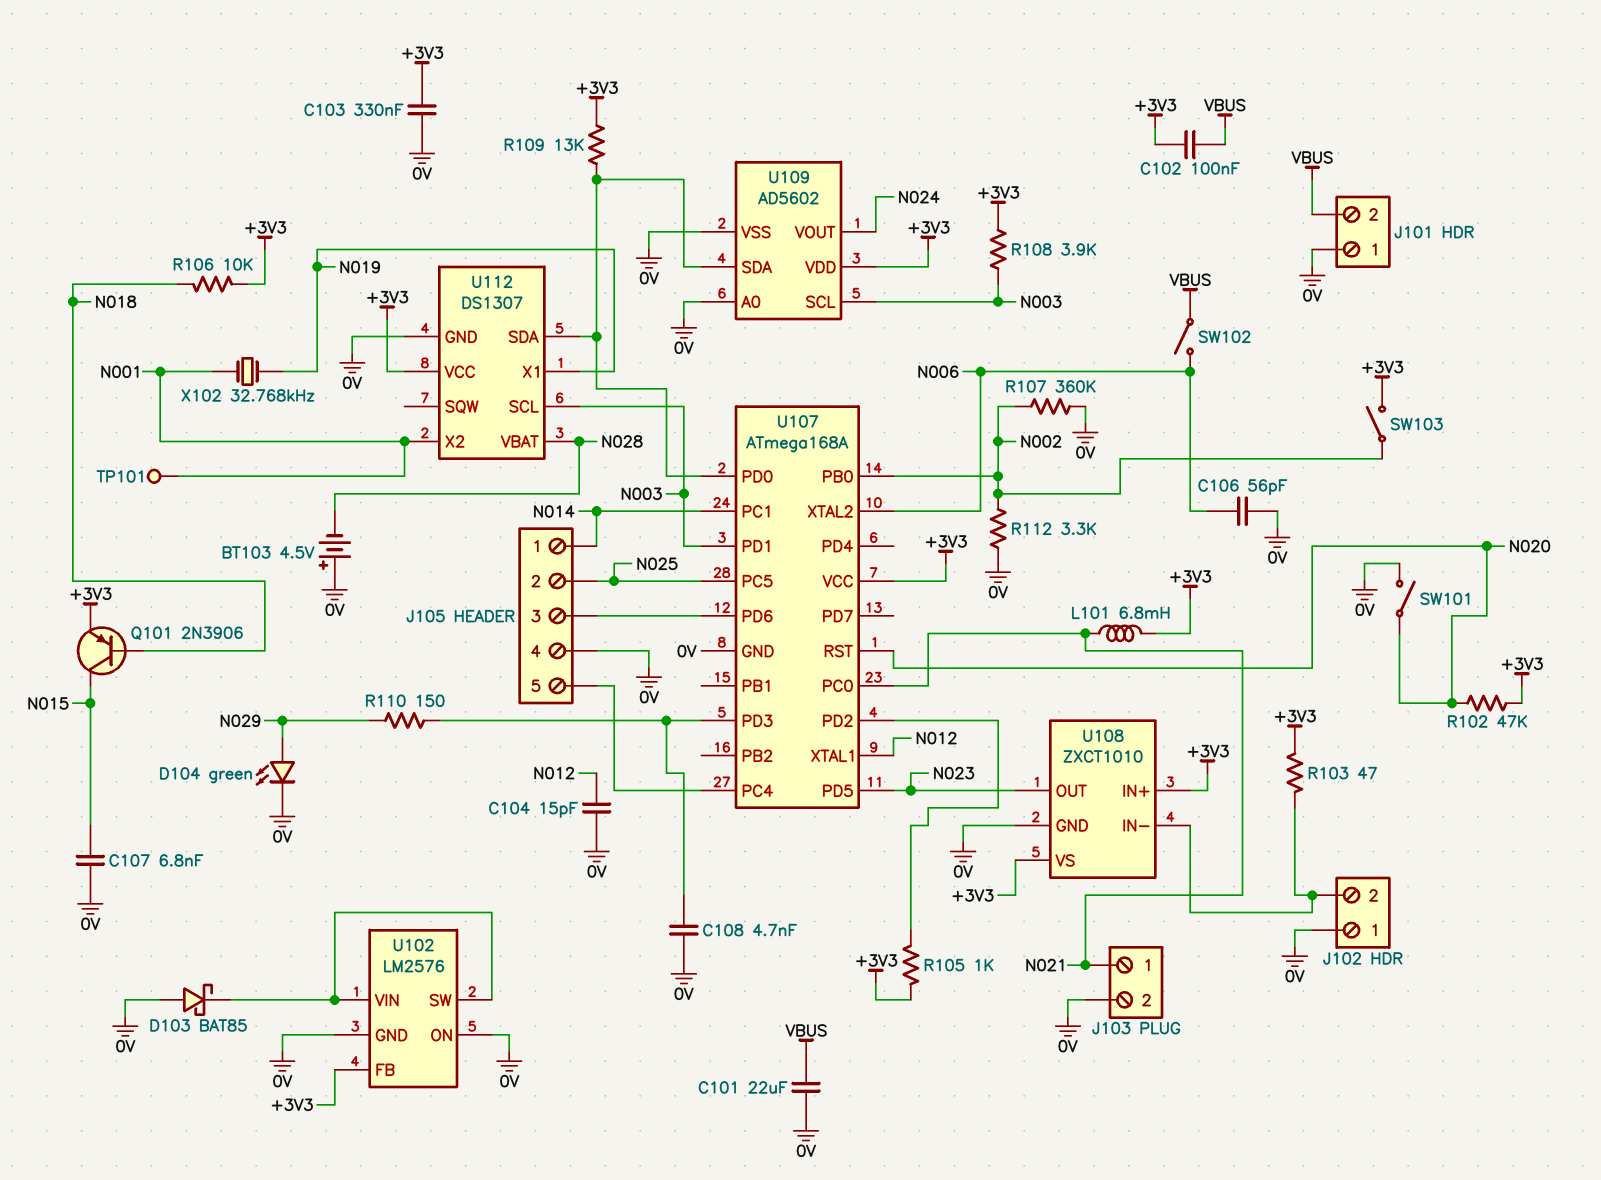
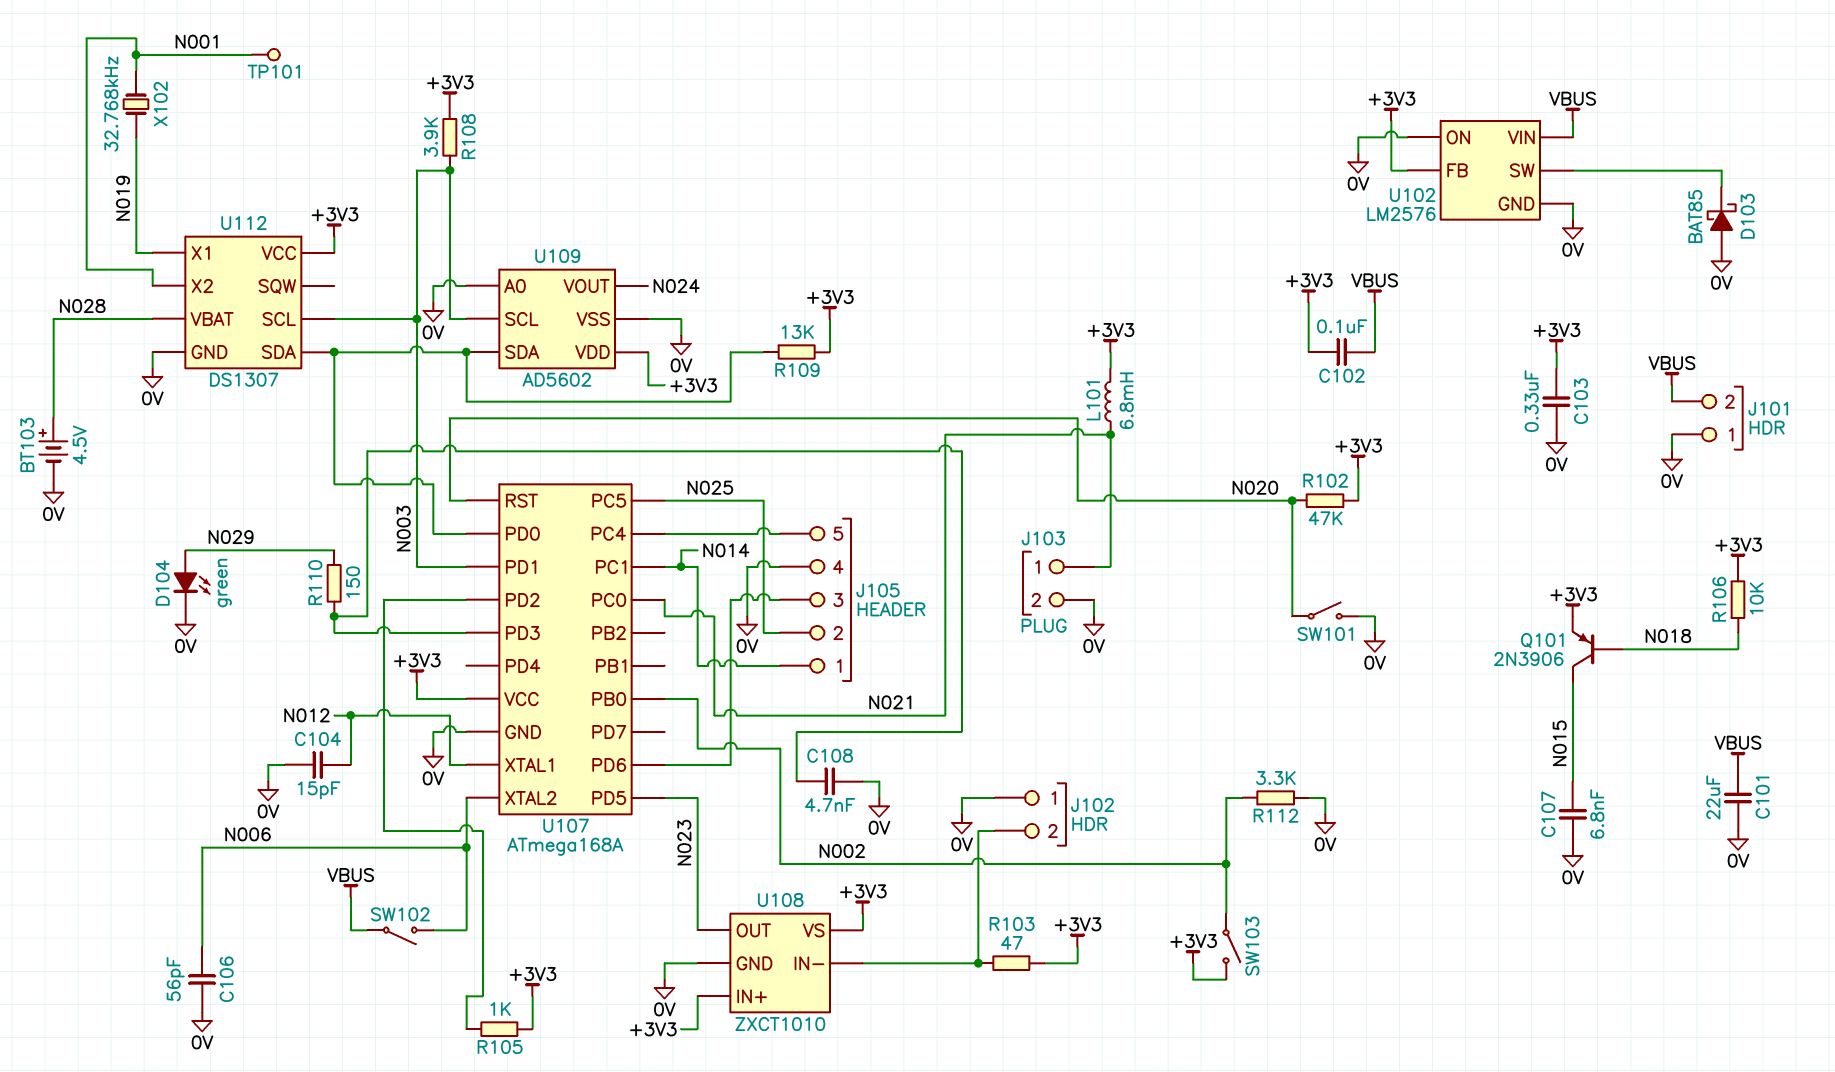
BT103: 4.5V (plus 0V, minus N028) -> 4.5V (plus N028, minus 0V)
R107: 360k (0V, N002) -> none
U102 pin VIN: U102/SW -> VBUS

